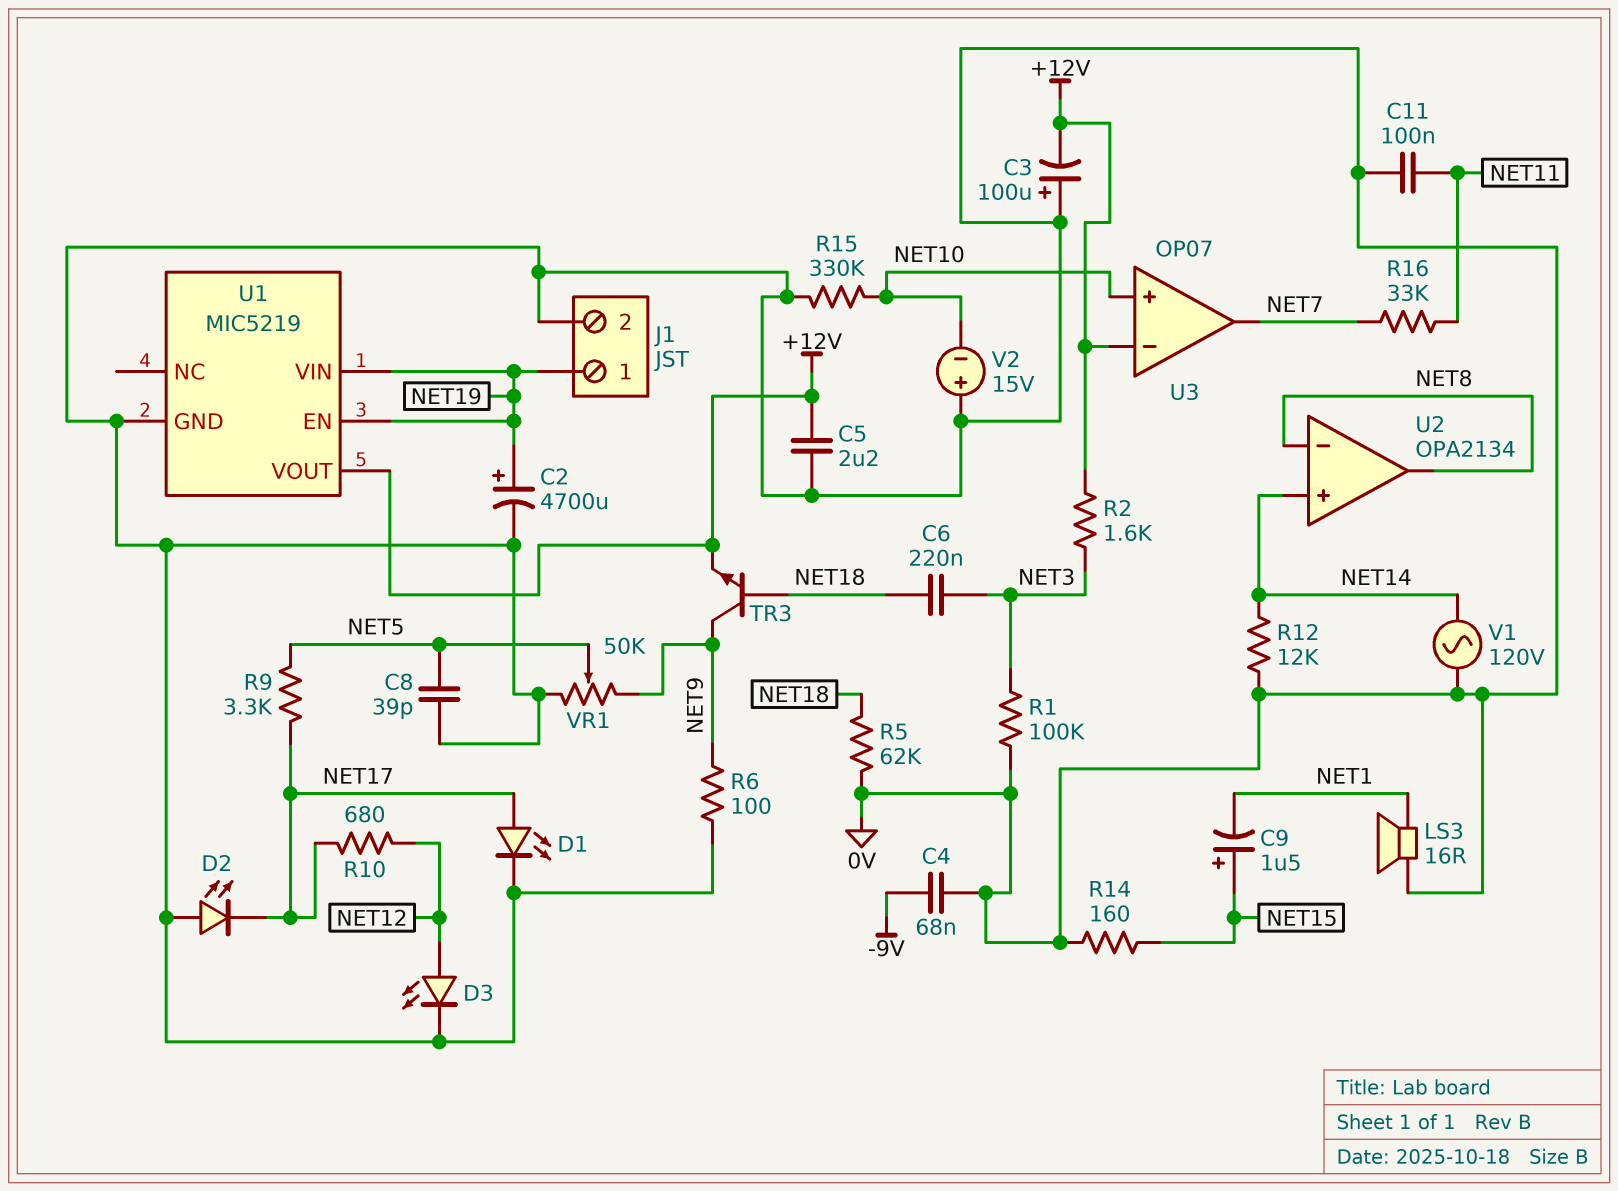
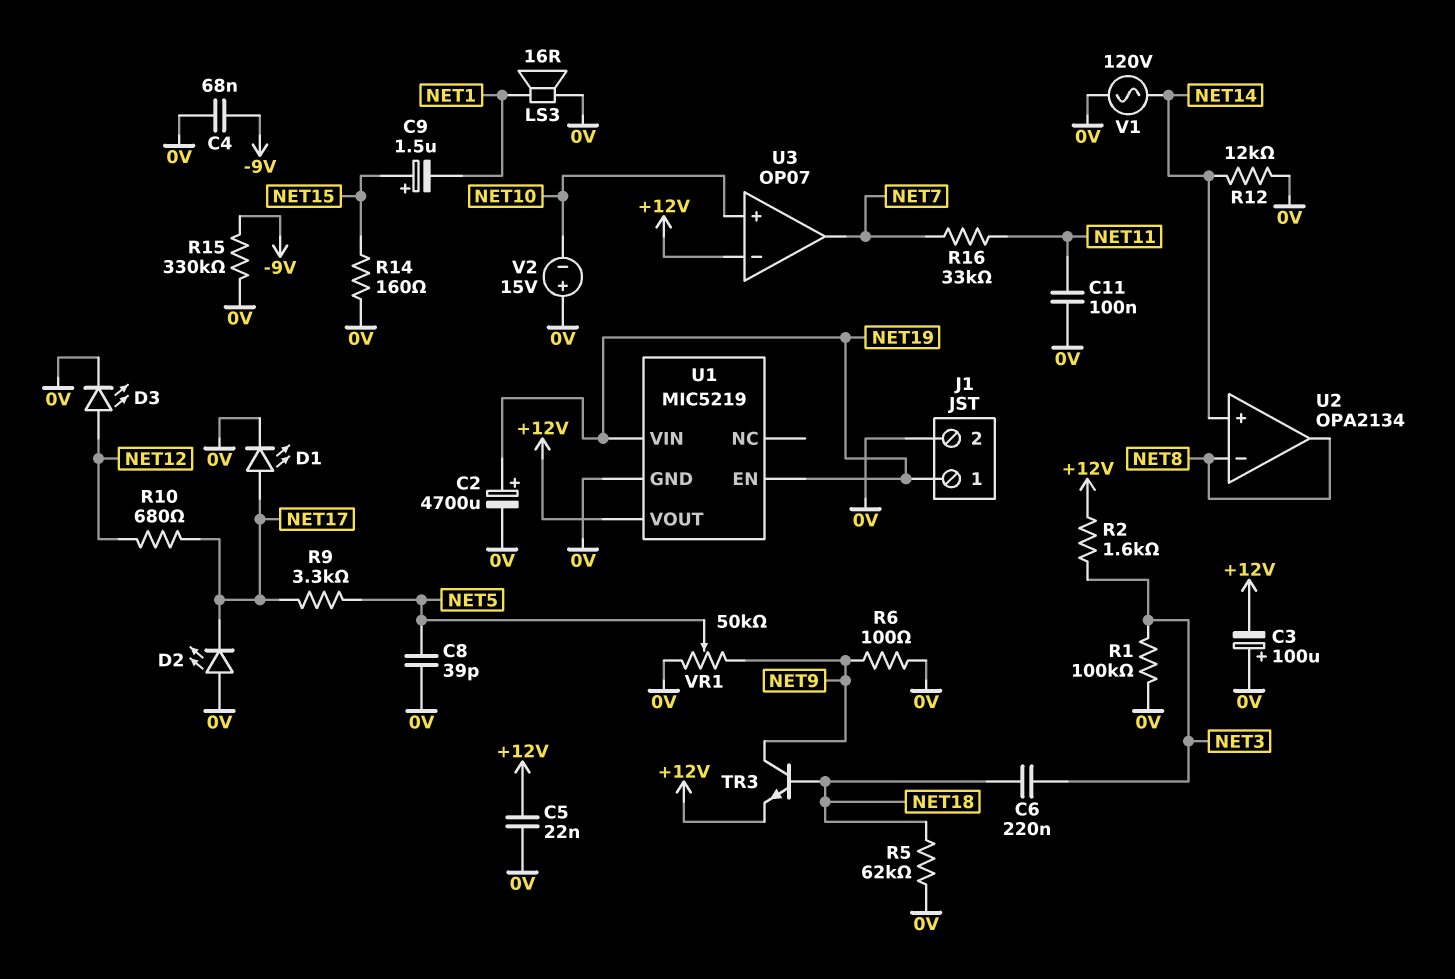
C5: 2.2uF (+12V, 0V) -> 22nF (+12V, 0V)
R15: 330k (0V, NET10) -> 330k (-9V, 0V)

